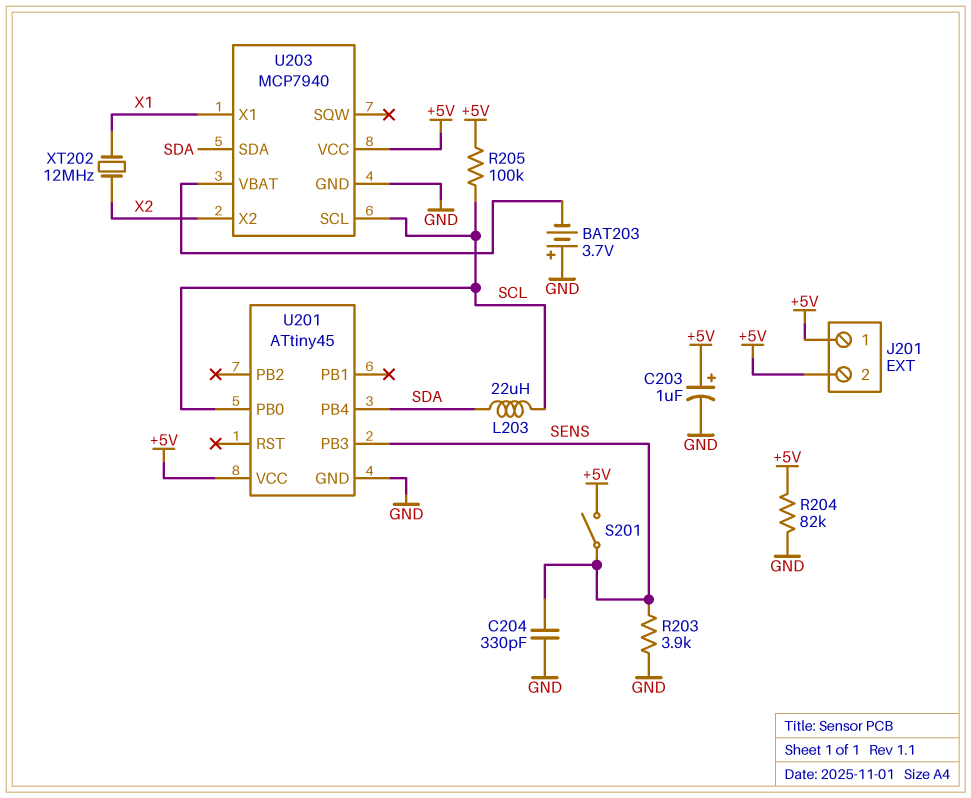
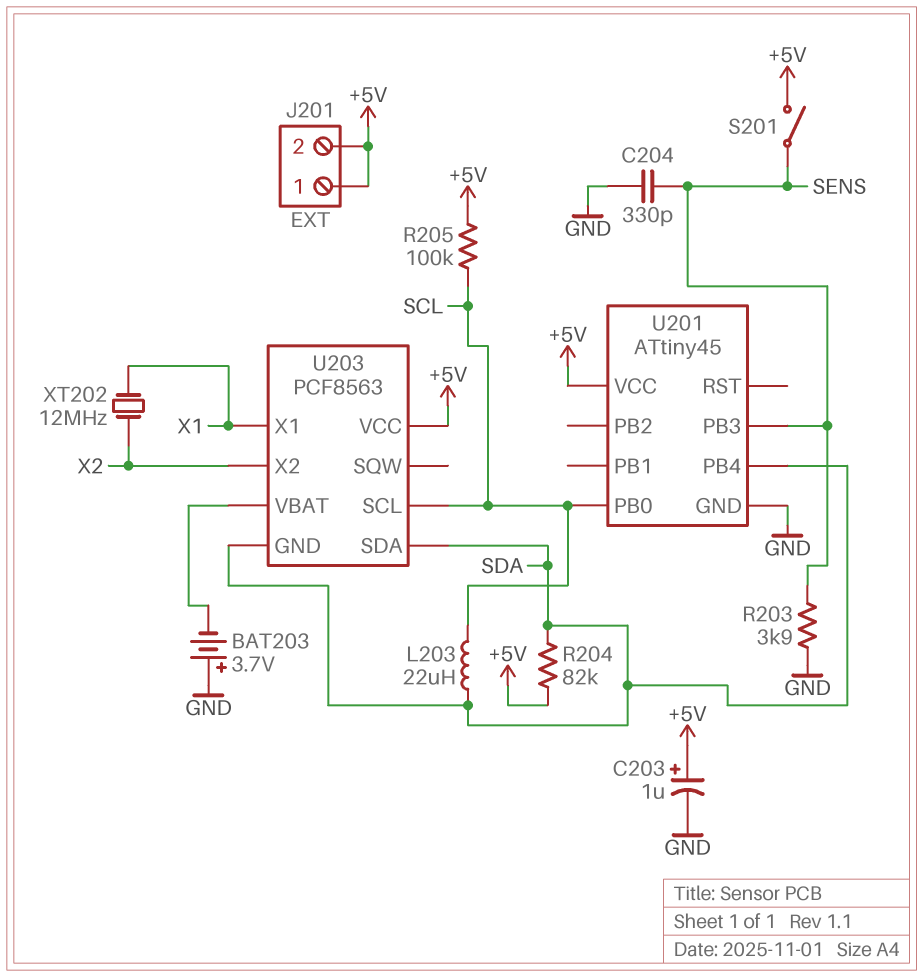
R204: 82k (+5V, GND) -> 82k (+5V, SDA)
U203: MCP7940 -> PCF8563
U203 pin GND: GND -> SDA

